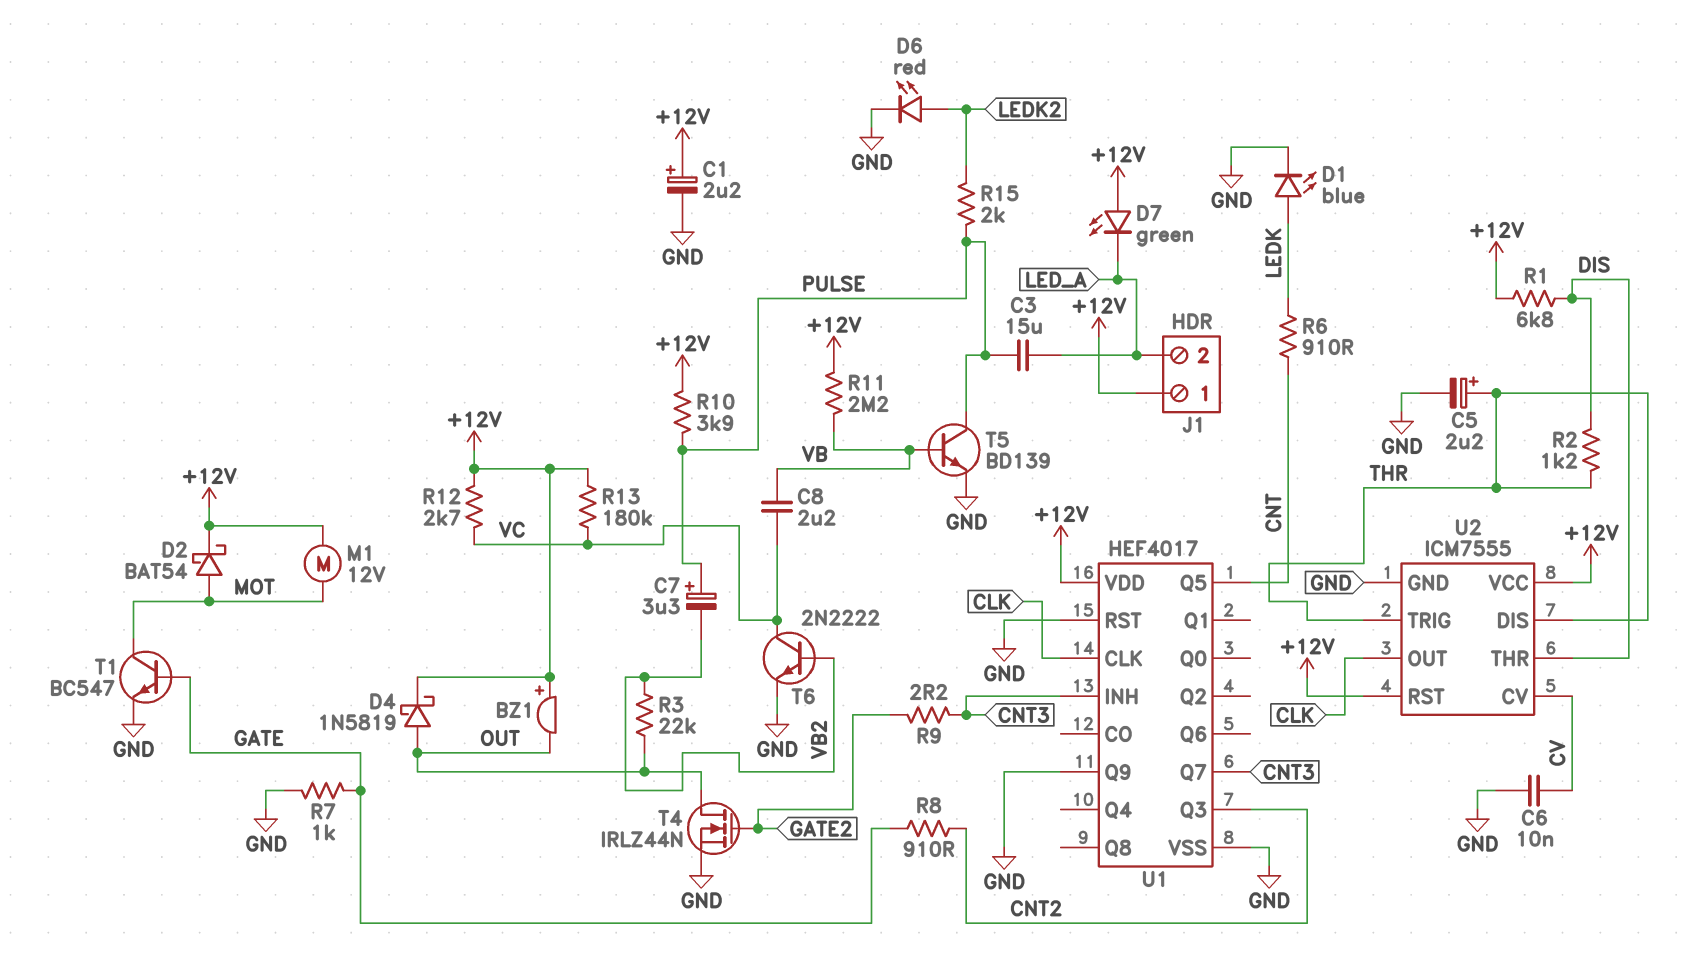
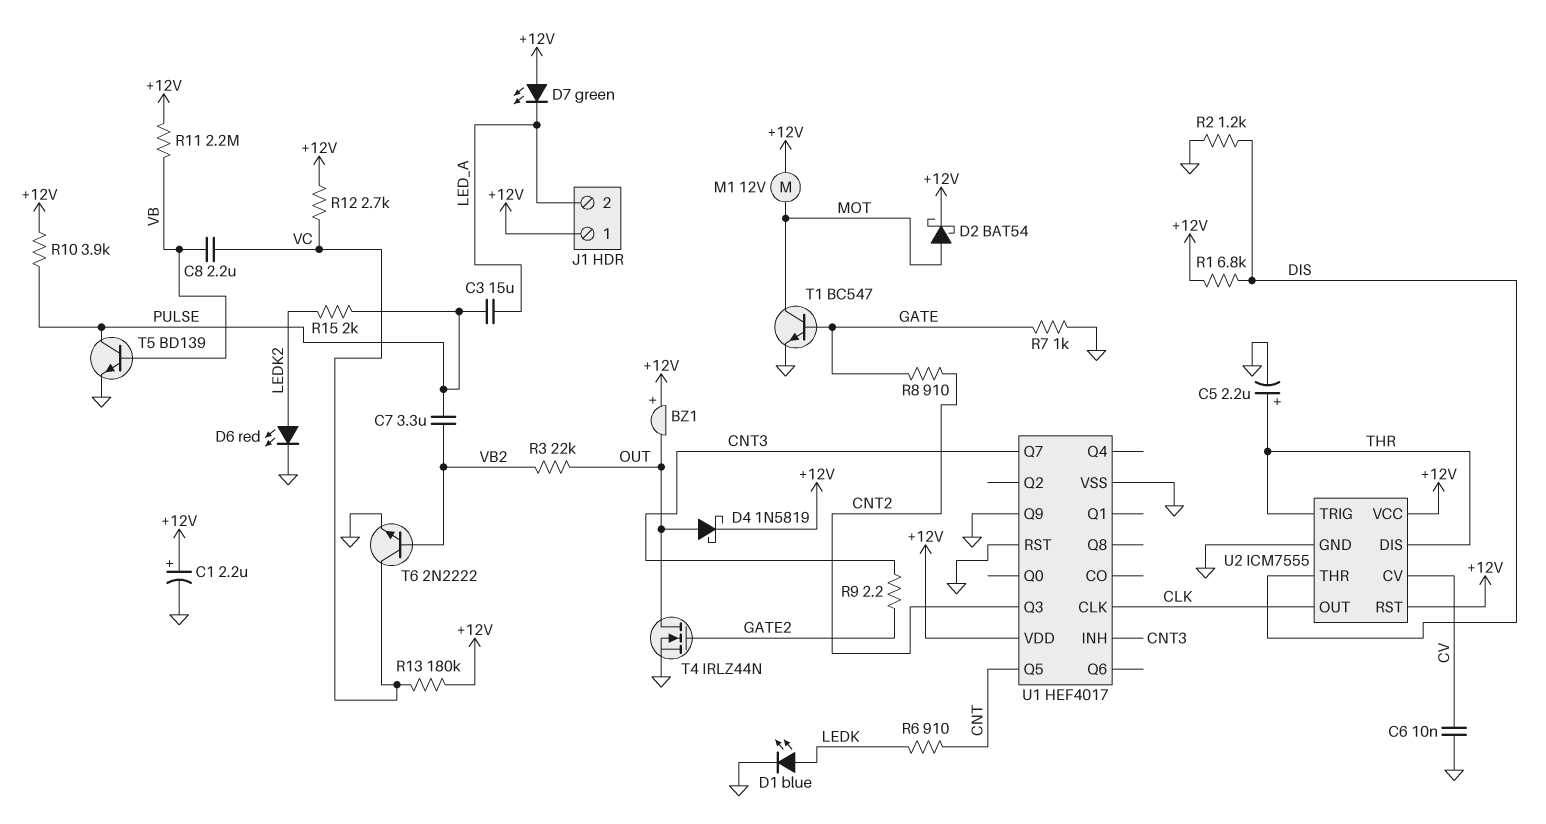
C7: 3.3uF (plus PULSE, minus VB2) -> 3.3uF (PULSE, VB2)
R2: 1.2k (DIS, THR) -> 1.2k (DIS, GND)

